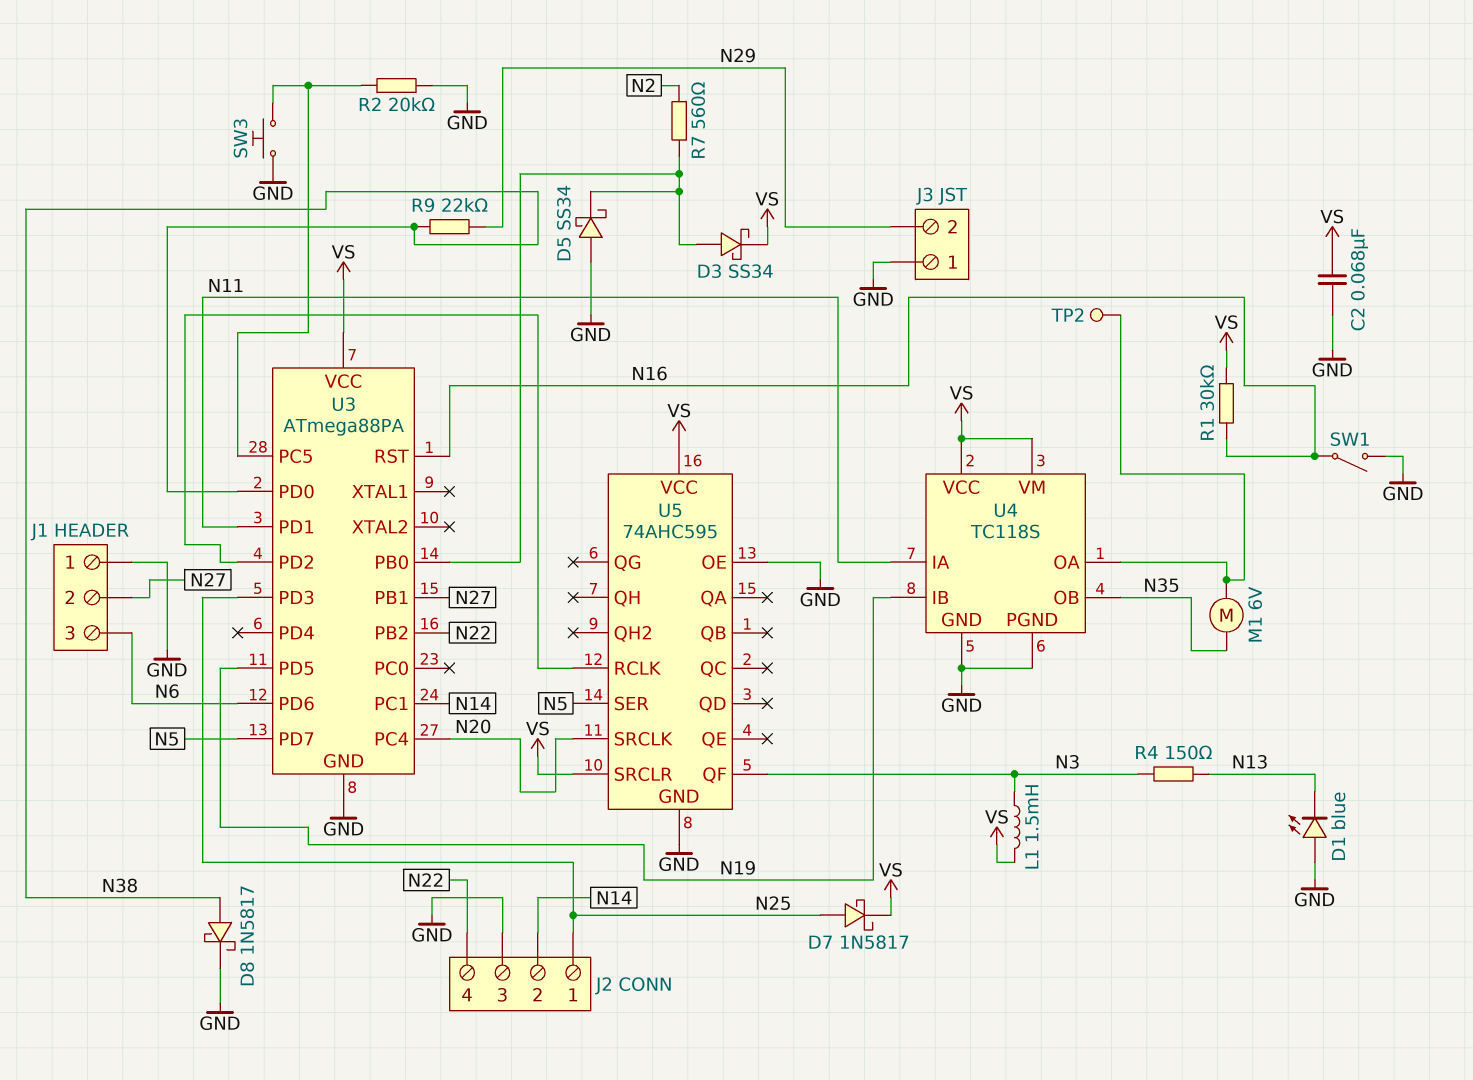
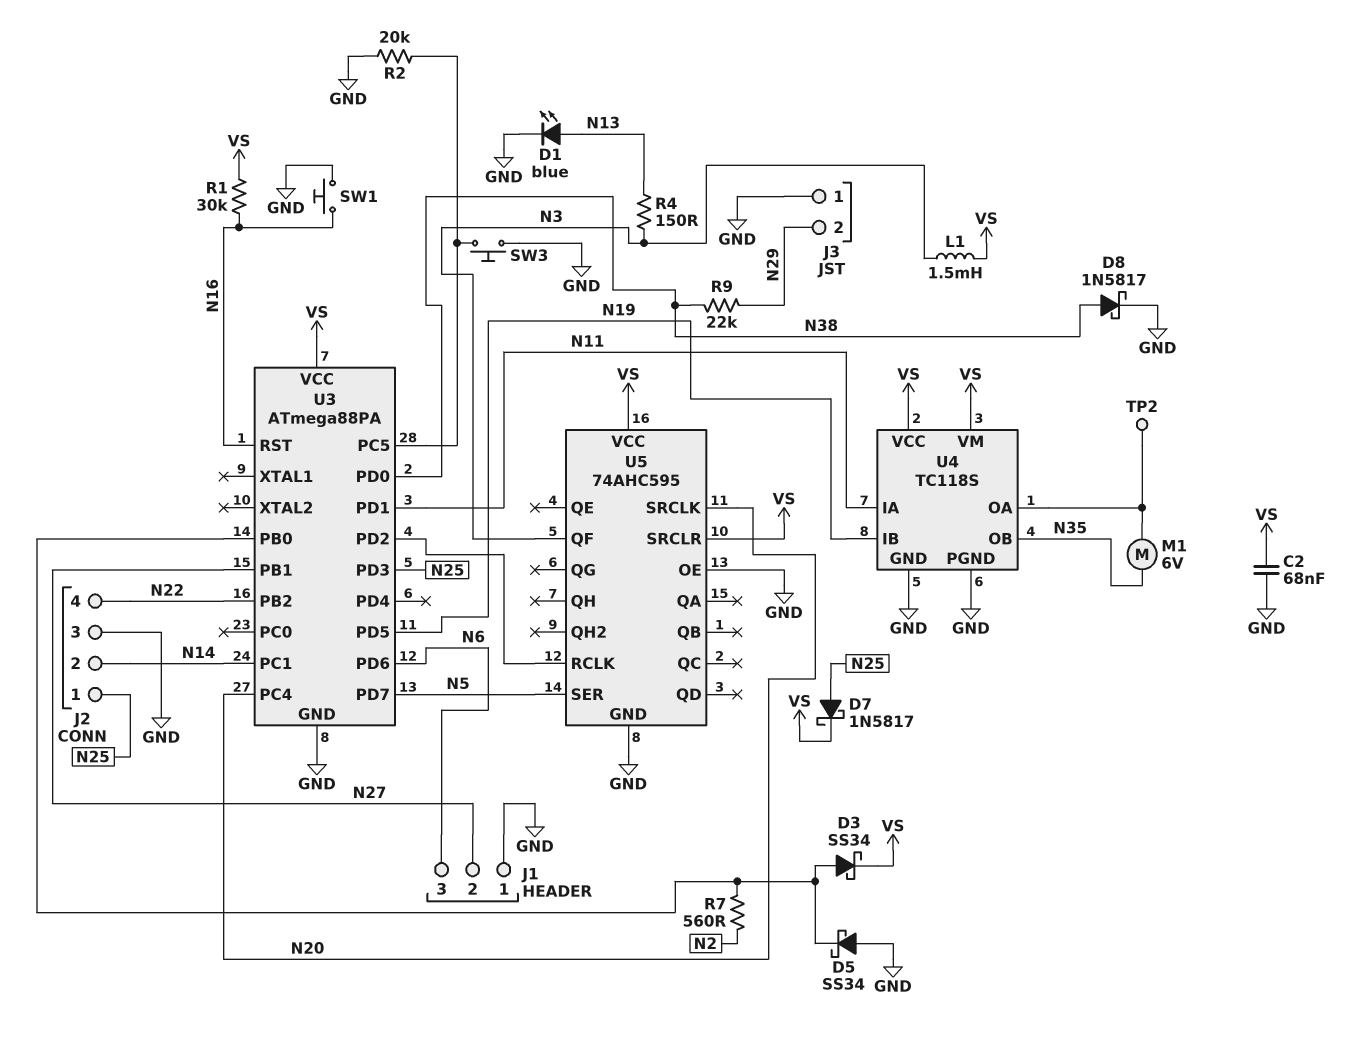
D1: LED blue (A GND, K N13) -> LED blue (A N13, K GND)
SW1: switch (GND, N16) -> button (GND, N16)

